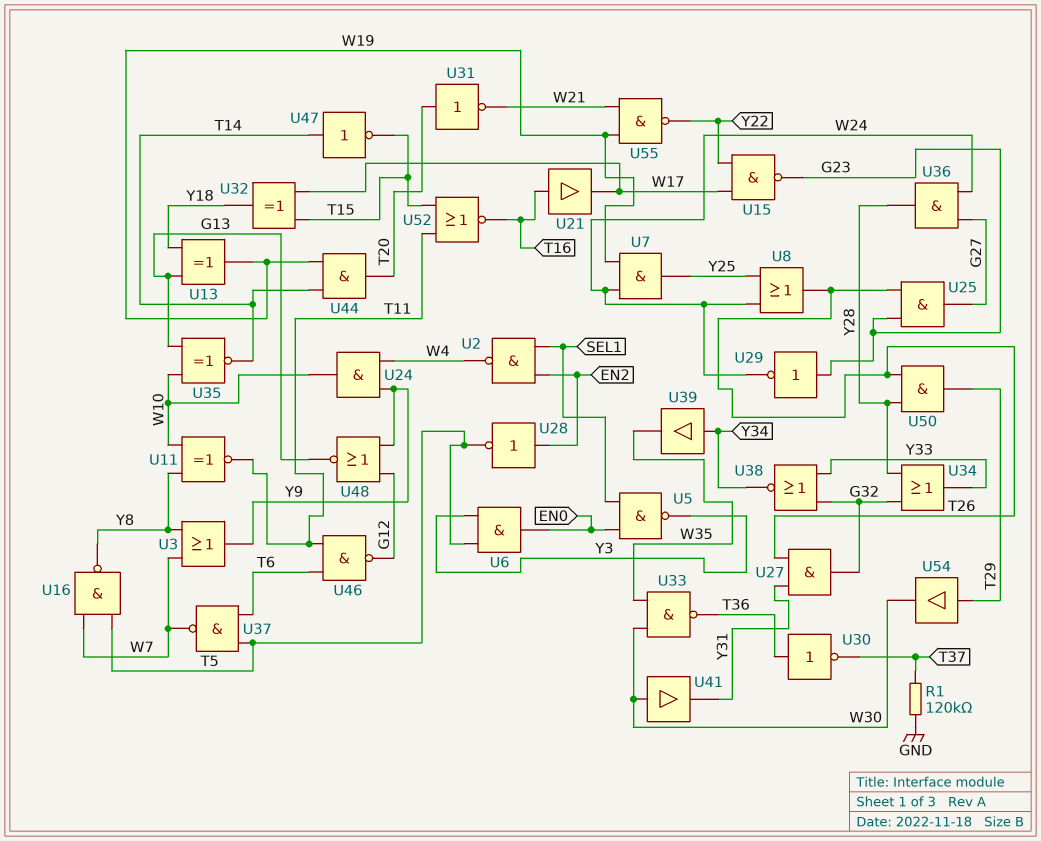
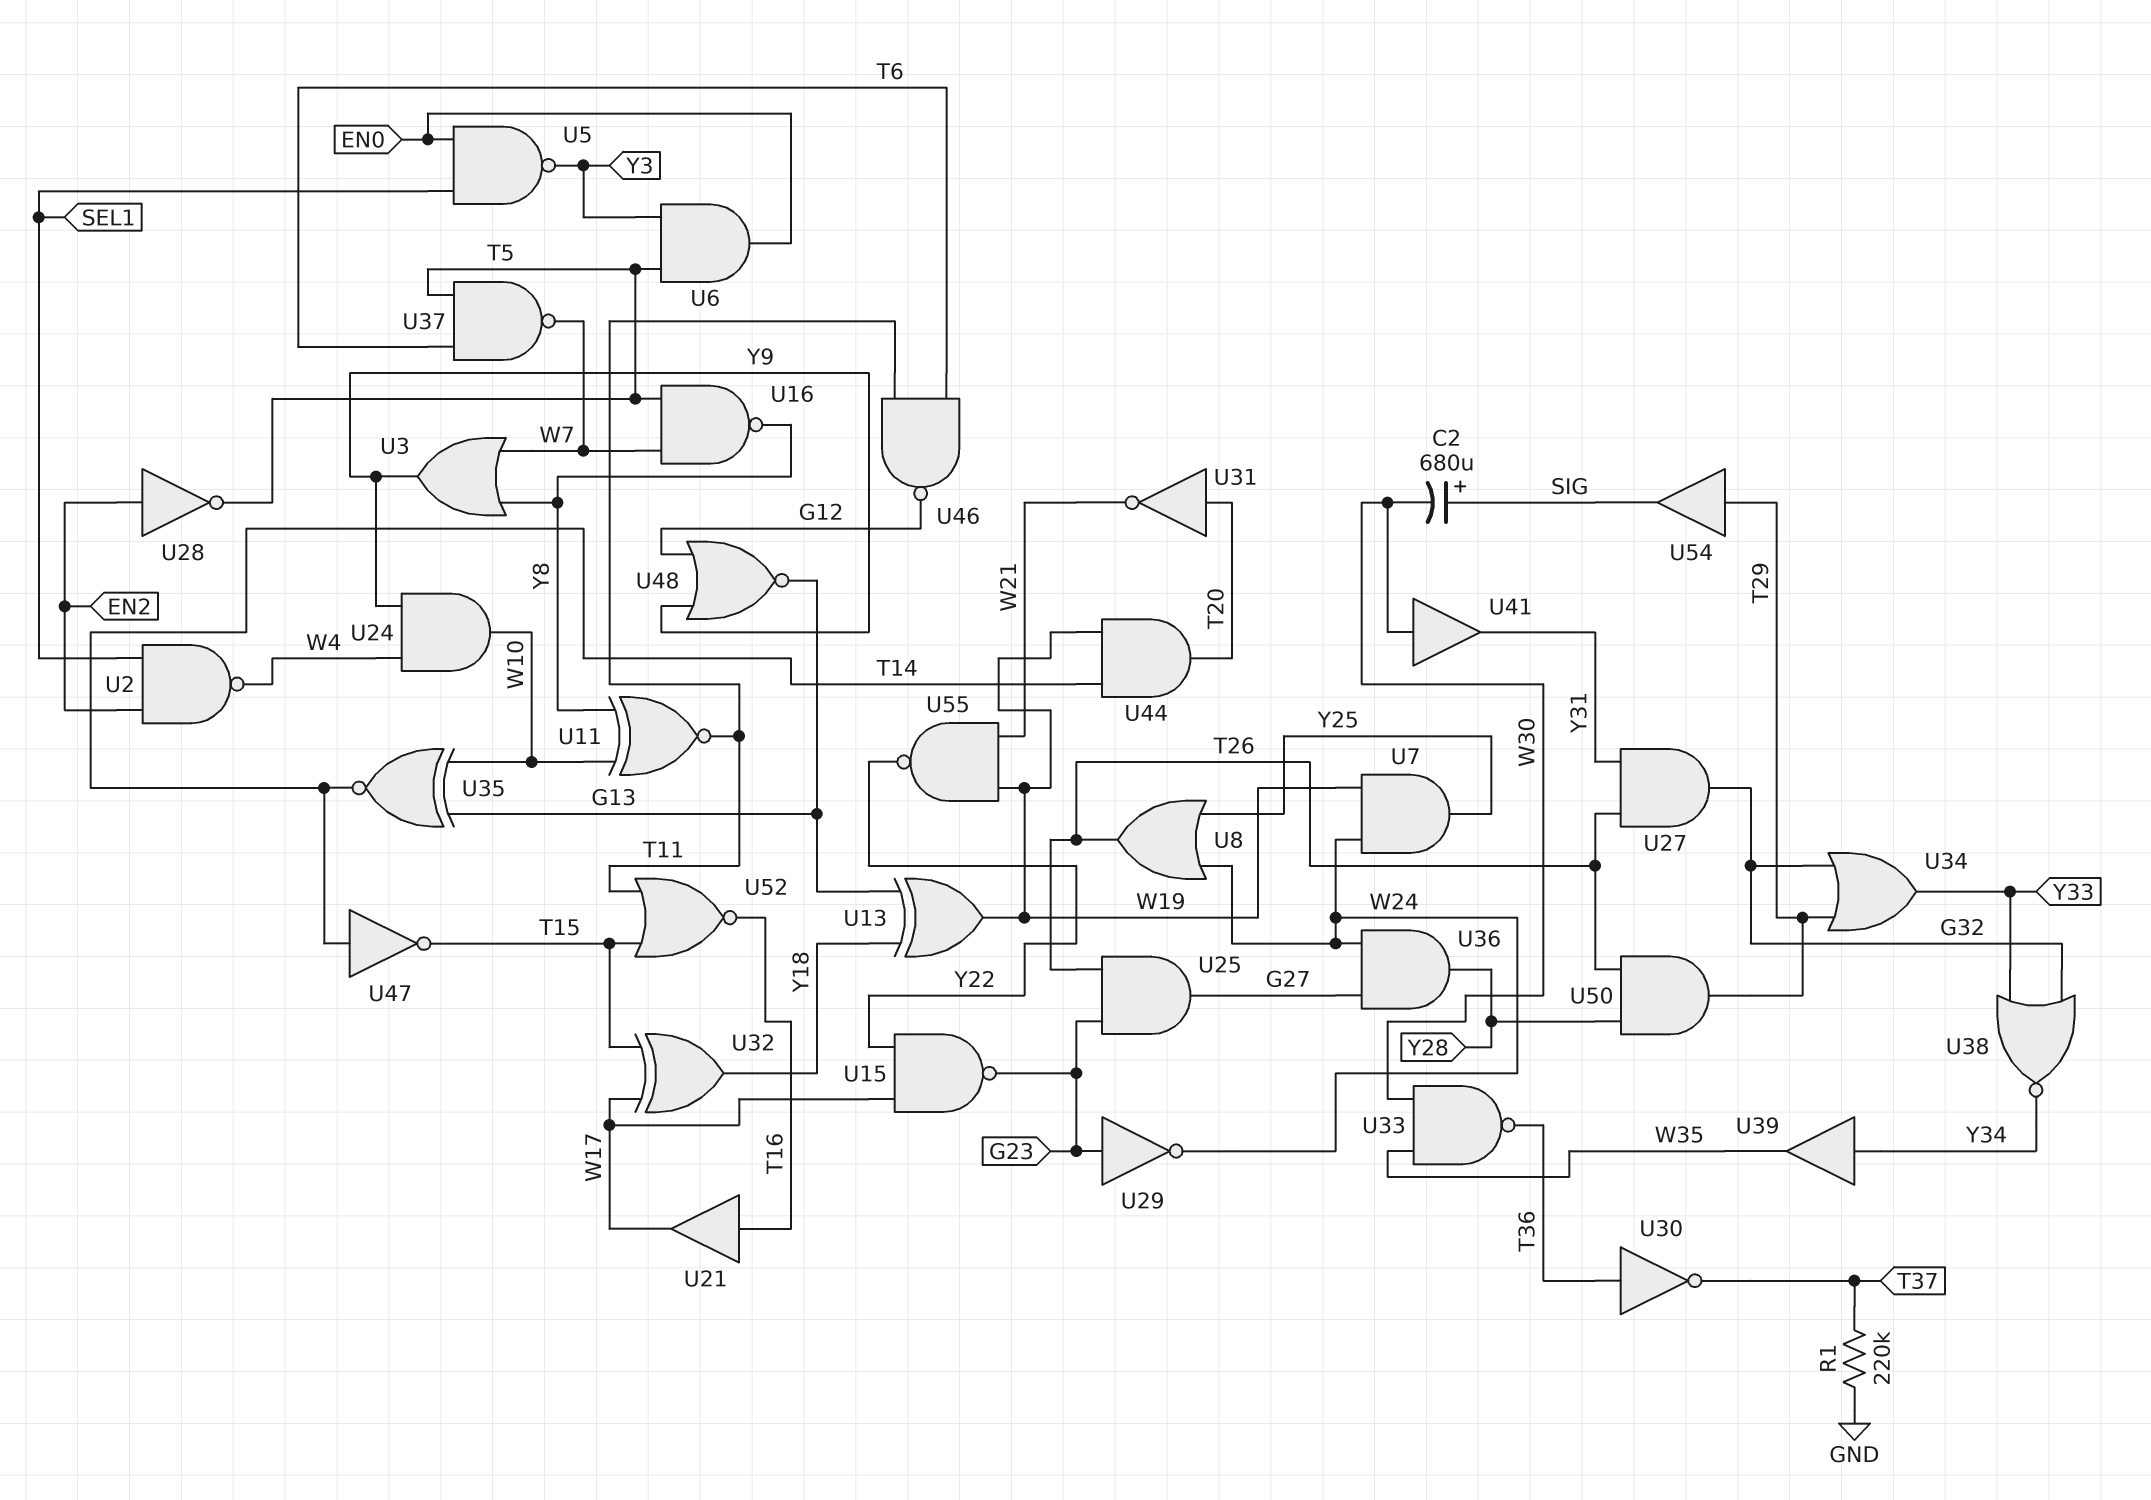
C2: none -> 680uF (plus SIG, minus W30)
R1: 120k (GND, T37) -> 220k (GND, T37)
U34: OR (in G32, in Y28, out Y33) -> OR (in G32, in T29, out Y33)
U54: buffer (in T29, out W30) -> buffer (in T29, out SIG)

